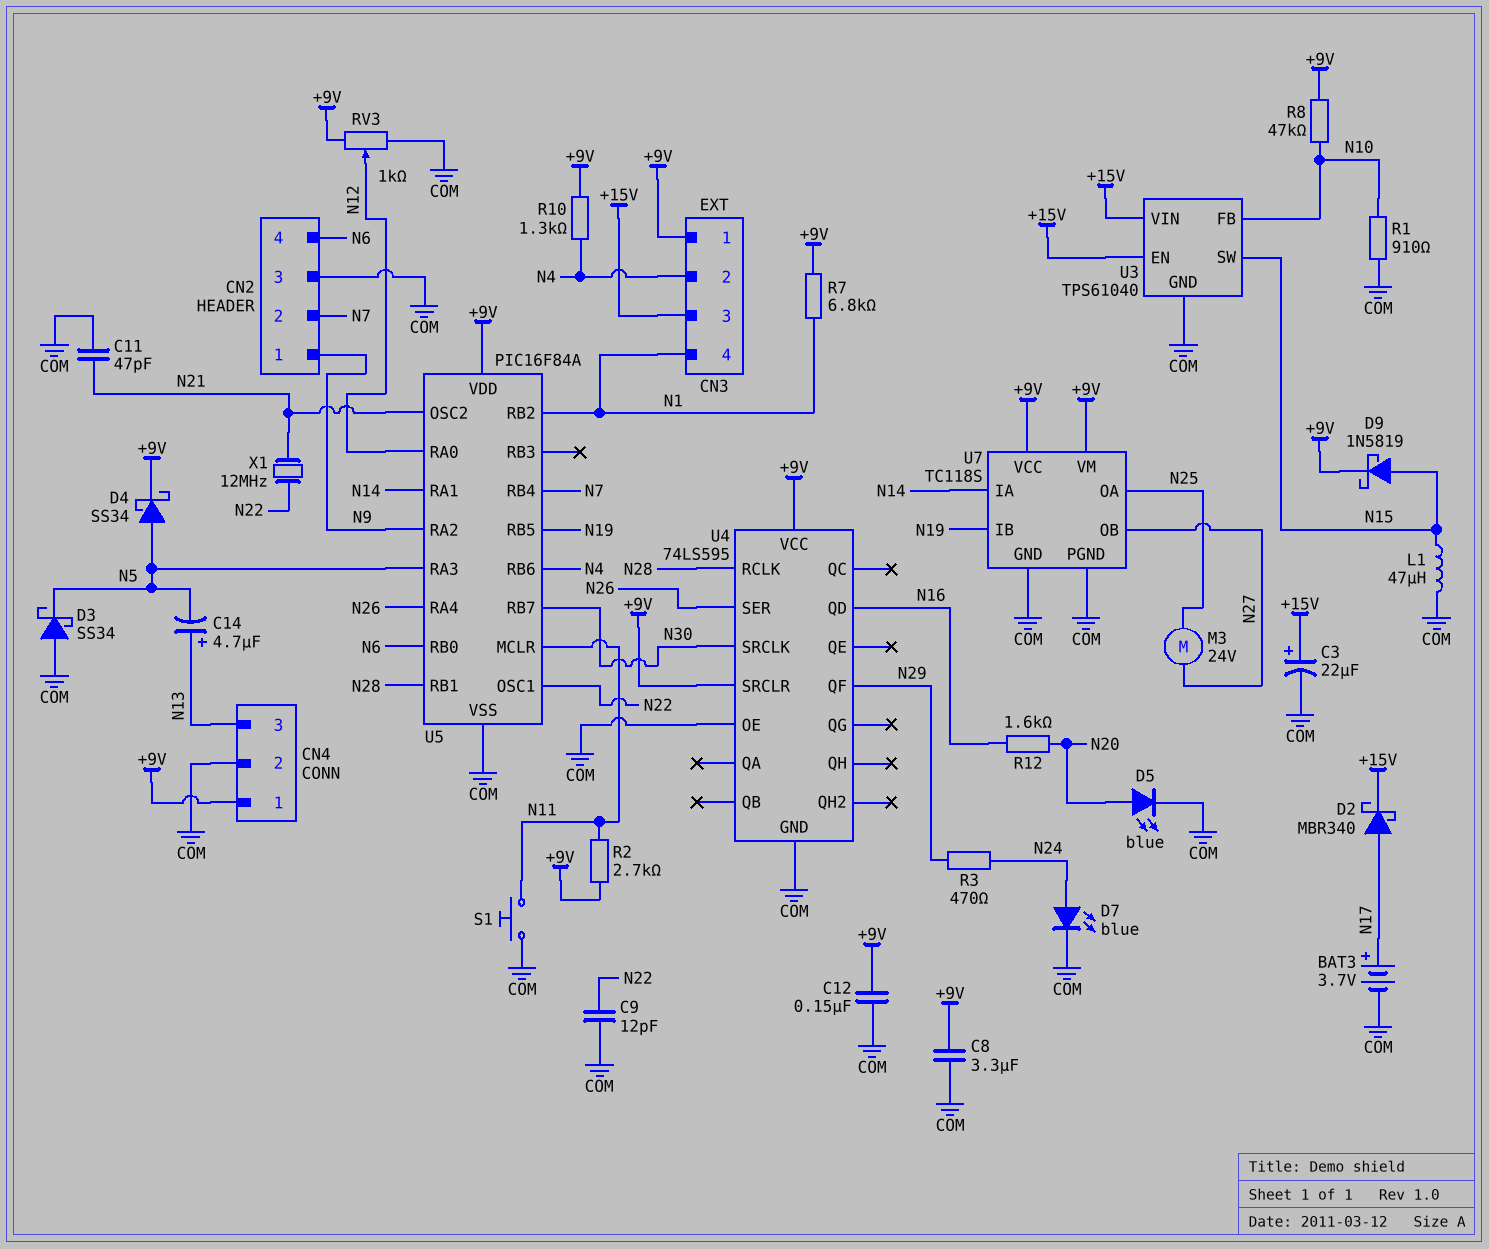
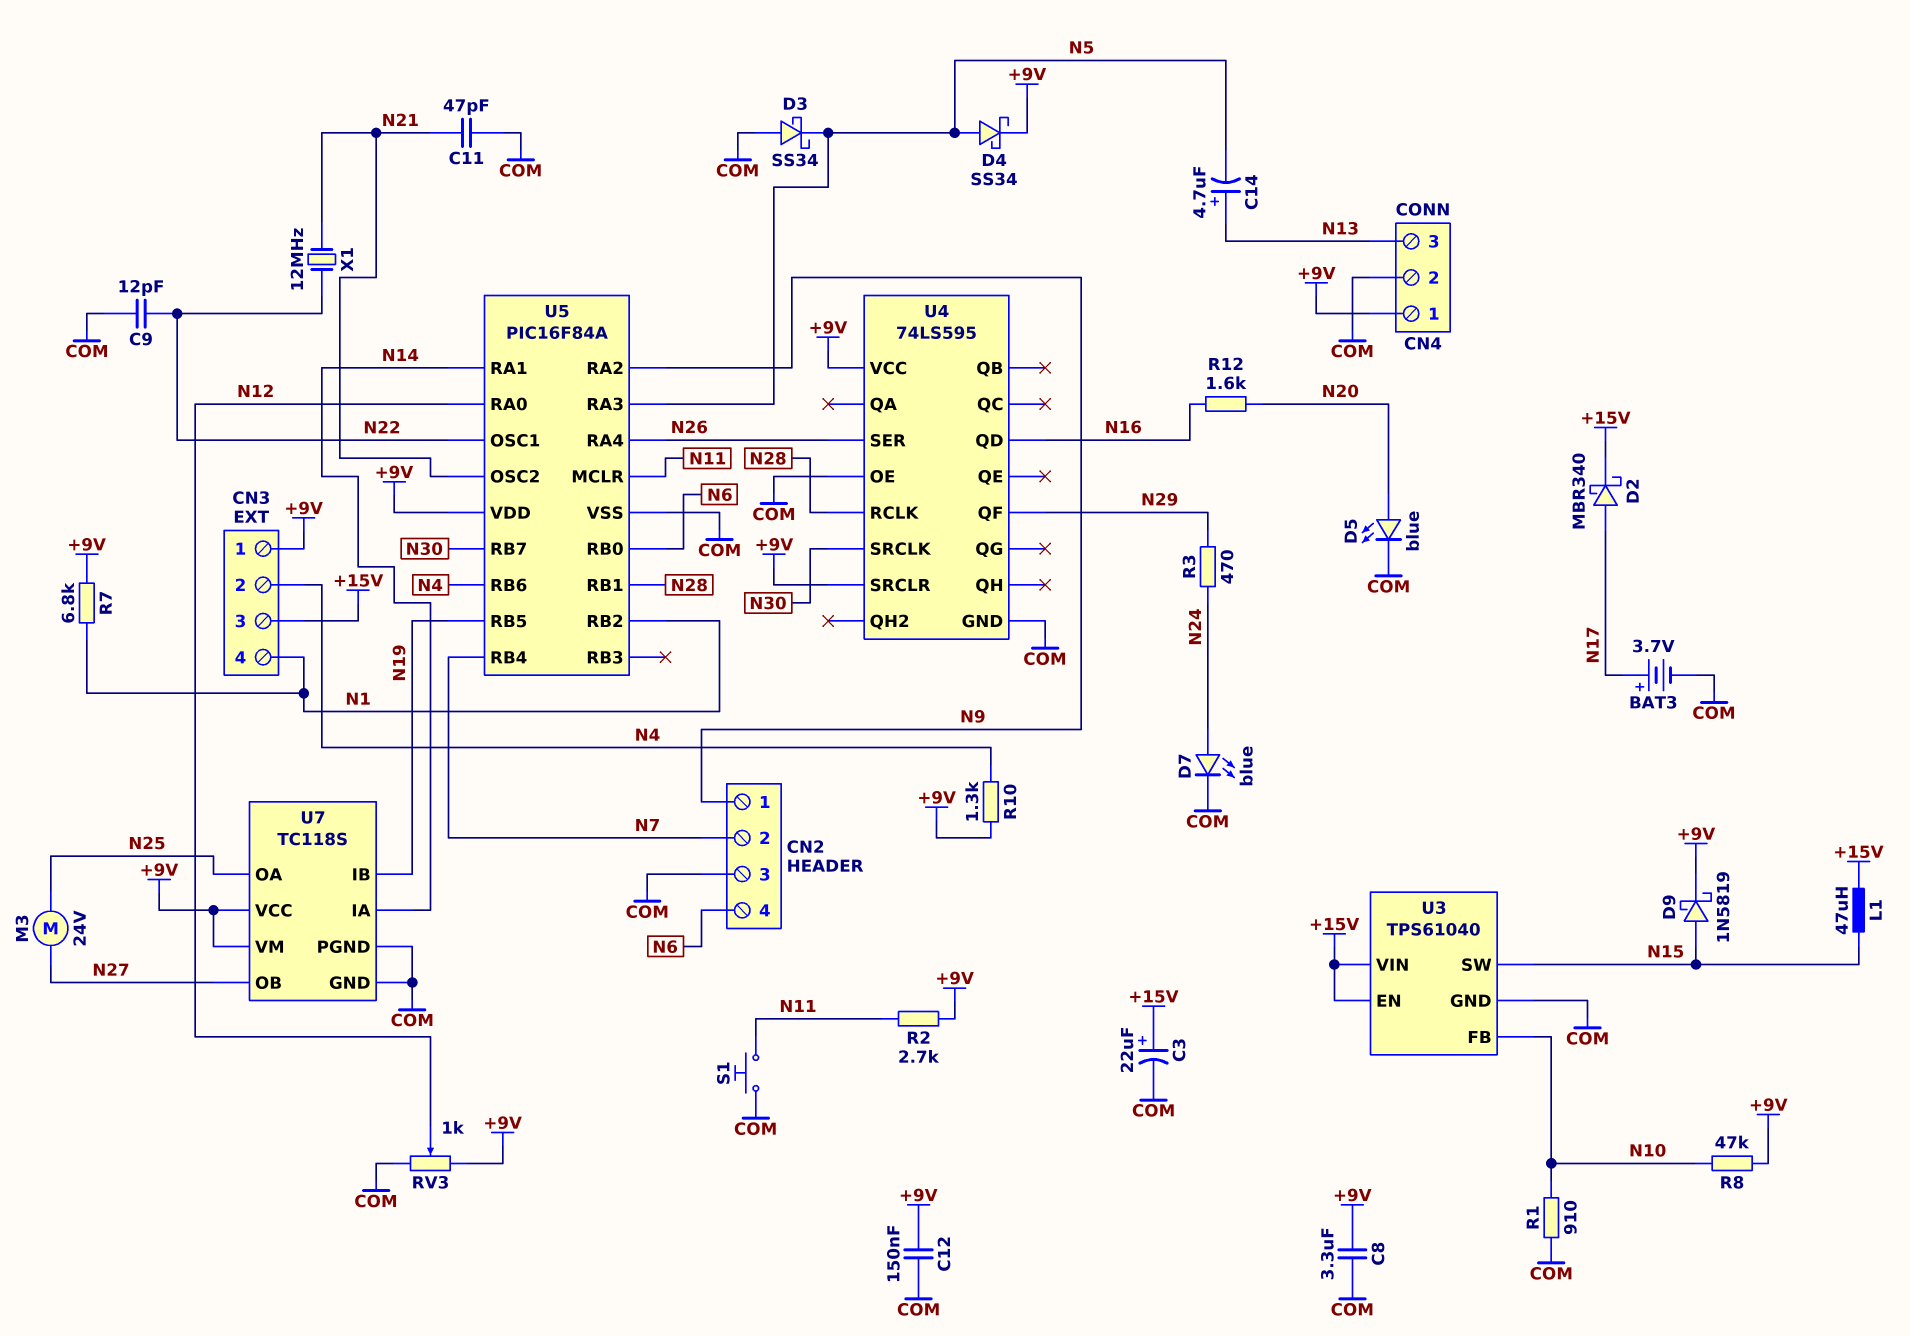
L1: 47uH (COM, N15) -> 47uH (+15V, N15)

